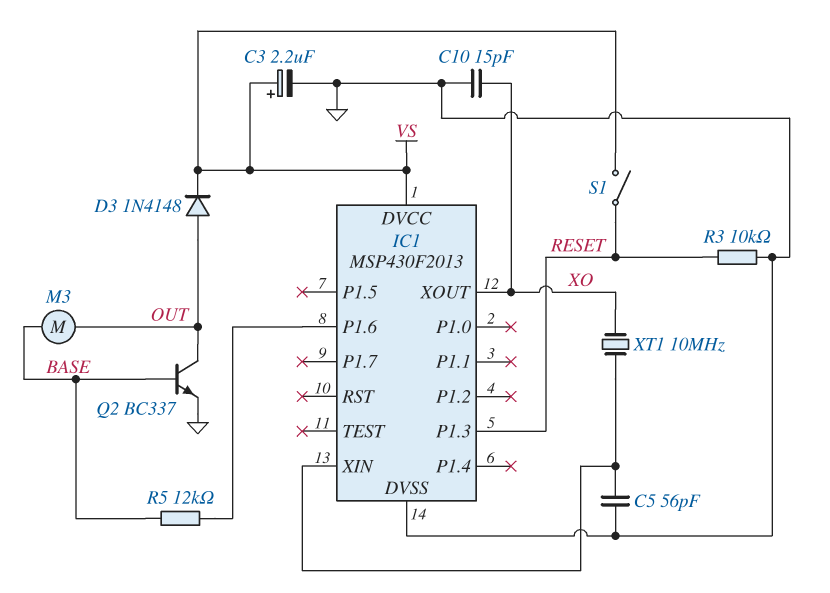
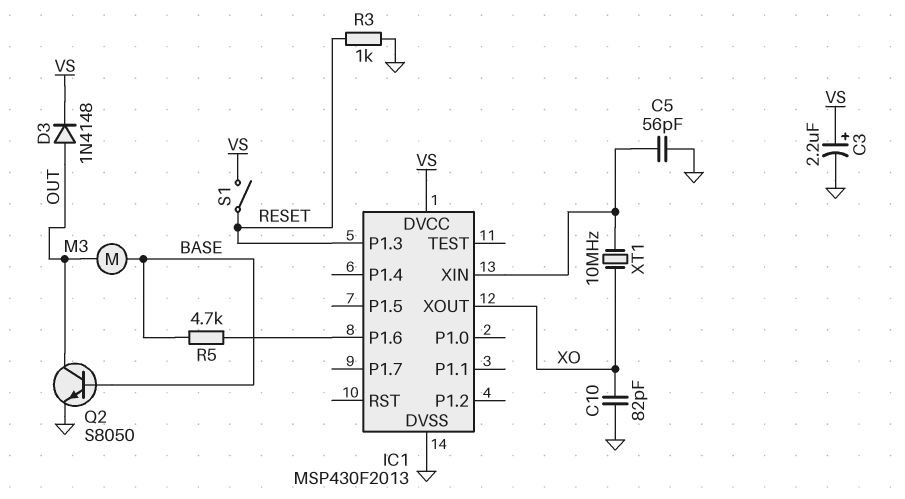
C10: 15pF (GND, XO) -> 82pF (GND, XO)
Q2: NPN BC337 (B BASE, C OUT, E GND) -> NPN S8050 (B BASE, C OUT, E GND)
R3: 10k (GND, RESET) -> 1k (GND, RESET)
R5: 12k (BASE, IC1/P1.6) -> 4.7k (BASE, IC1/P1.6)

